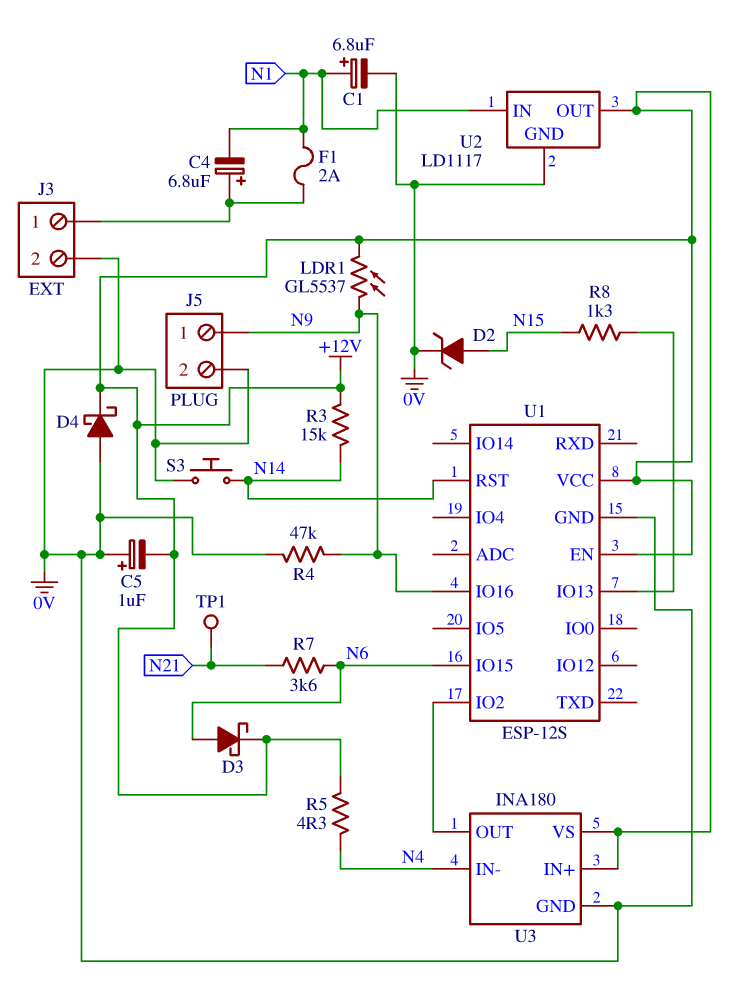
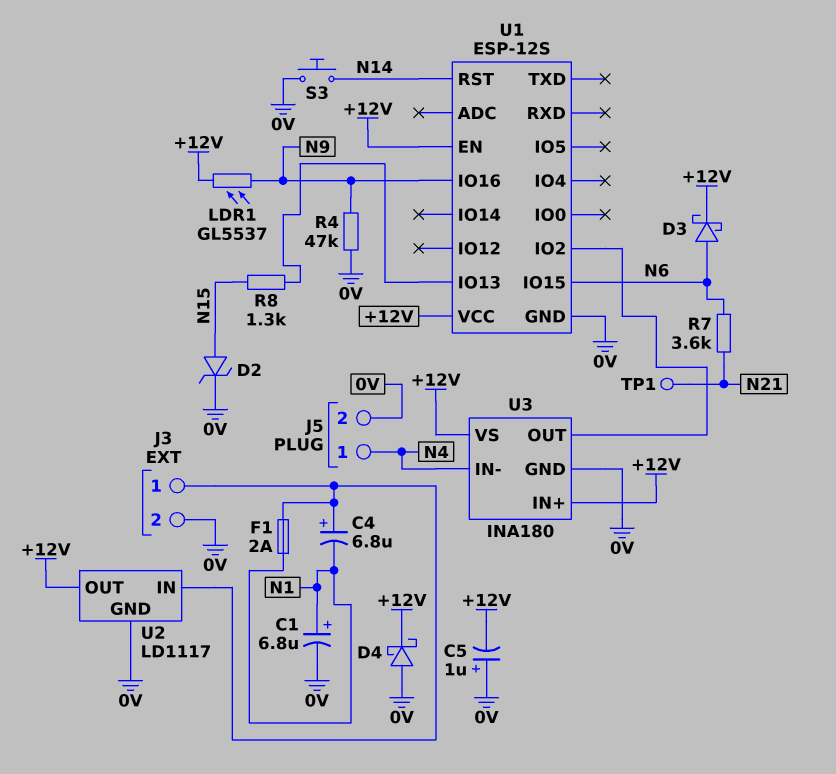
J5 pin 1: N9 -> N4
R3: 15k (+12V, N14) -> none
R5: 4.3 (+12V, N4) -> none
U2 pin IN: N1 -> J3/1

